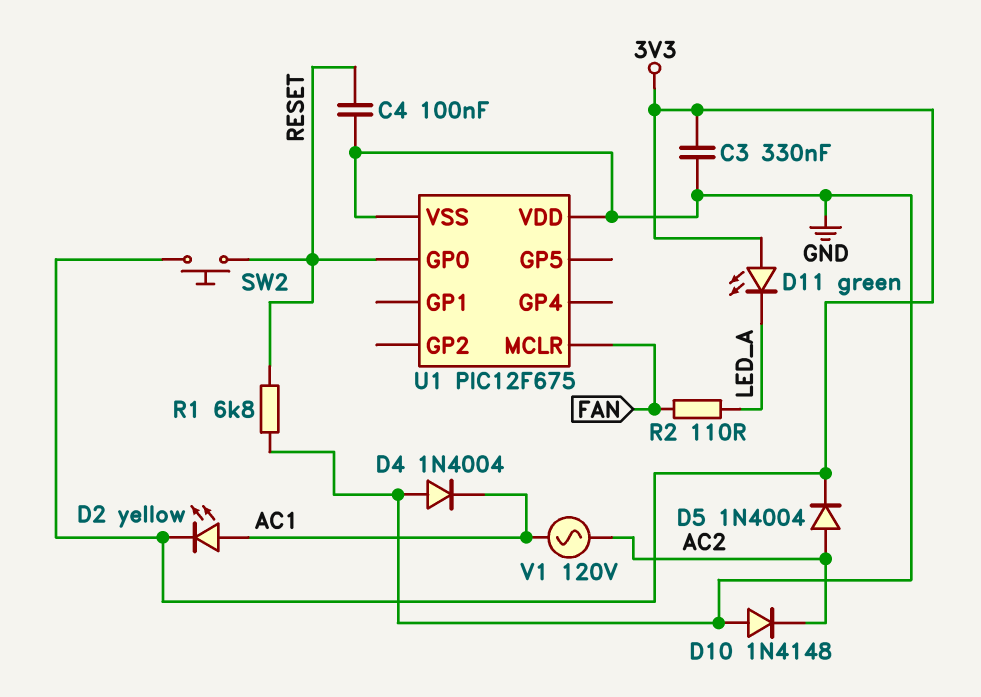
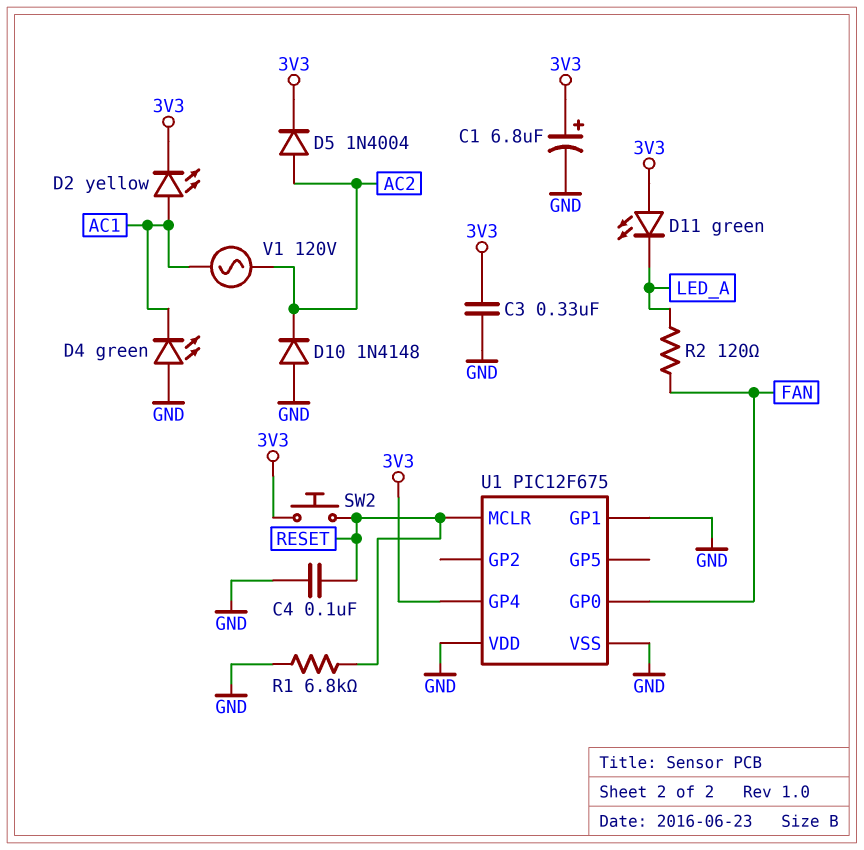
C1: none -> 6.8uF (plus 3V3, minus GND)
D4: diode 1N4004 (A GND, K AC1) -> LED green (A GND, K AC1)
R2: 110 (FAN, LED_A) -> 120 (FAN, LED_A)
U1 pin GP0: RESET -> FAN
U1 pin GP1: none -> GND
U1 pin GP4: none -> 3V3
U1 pin MCLR: FAN -> RESET

